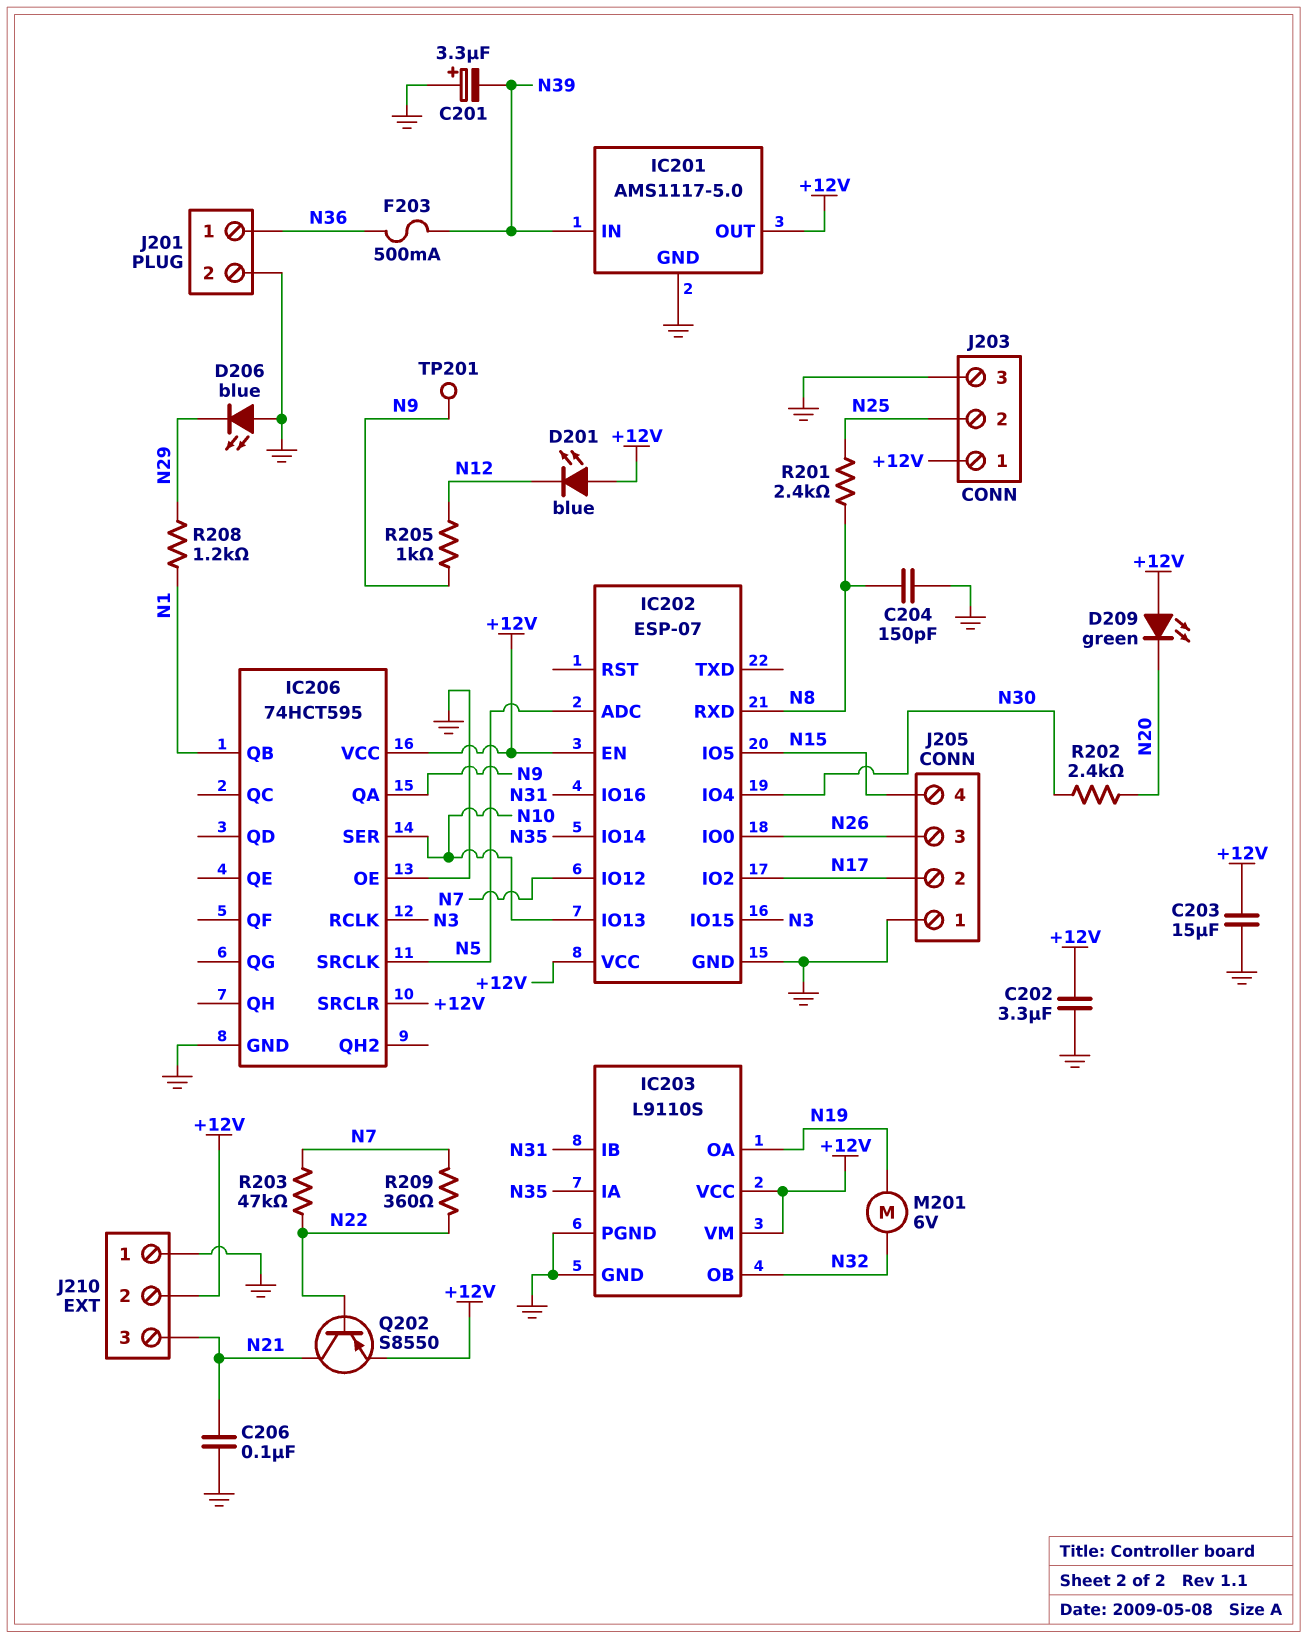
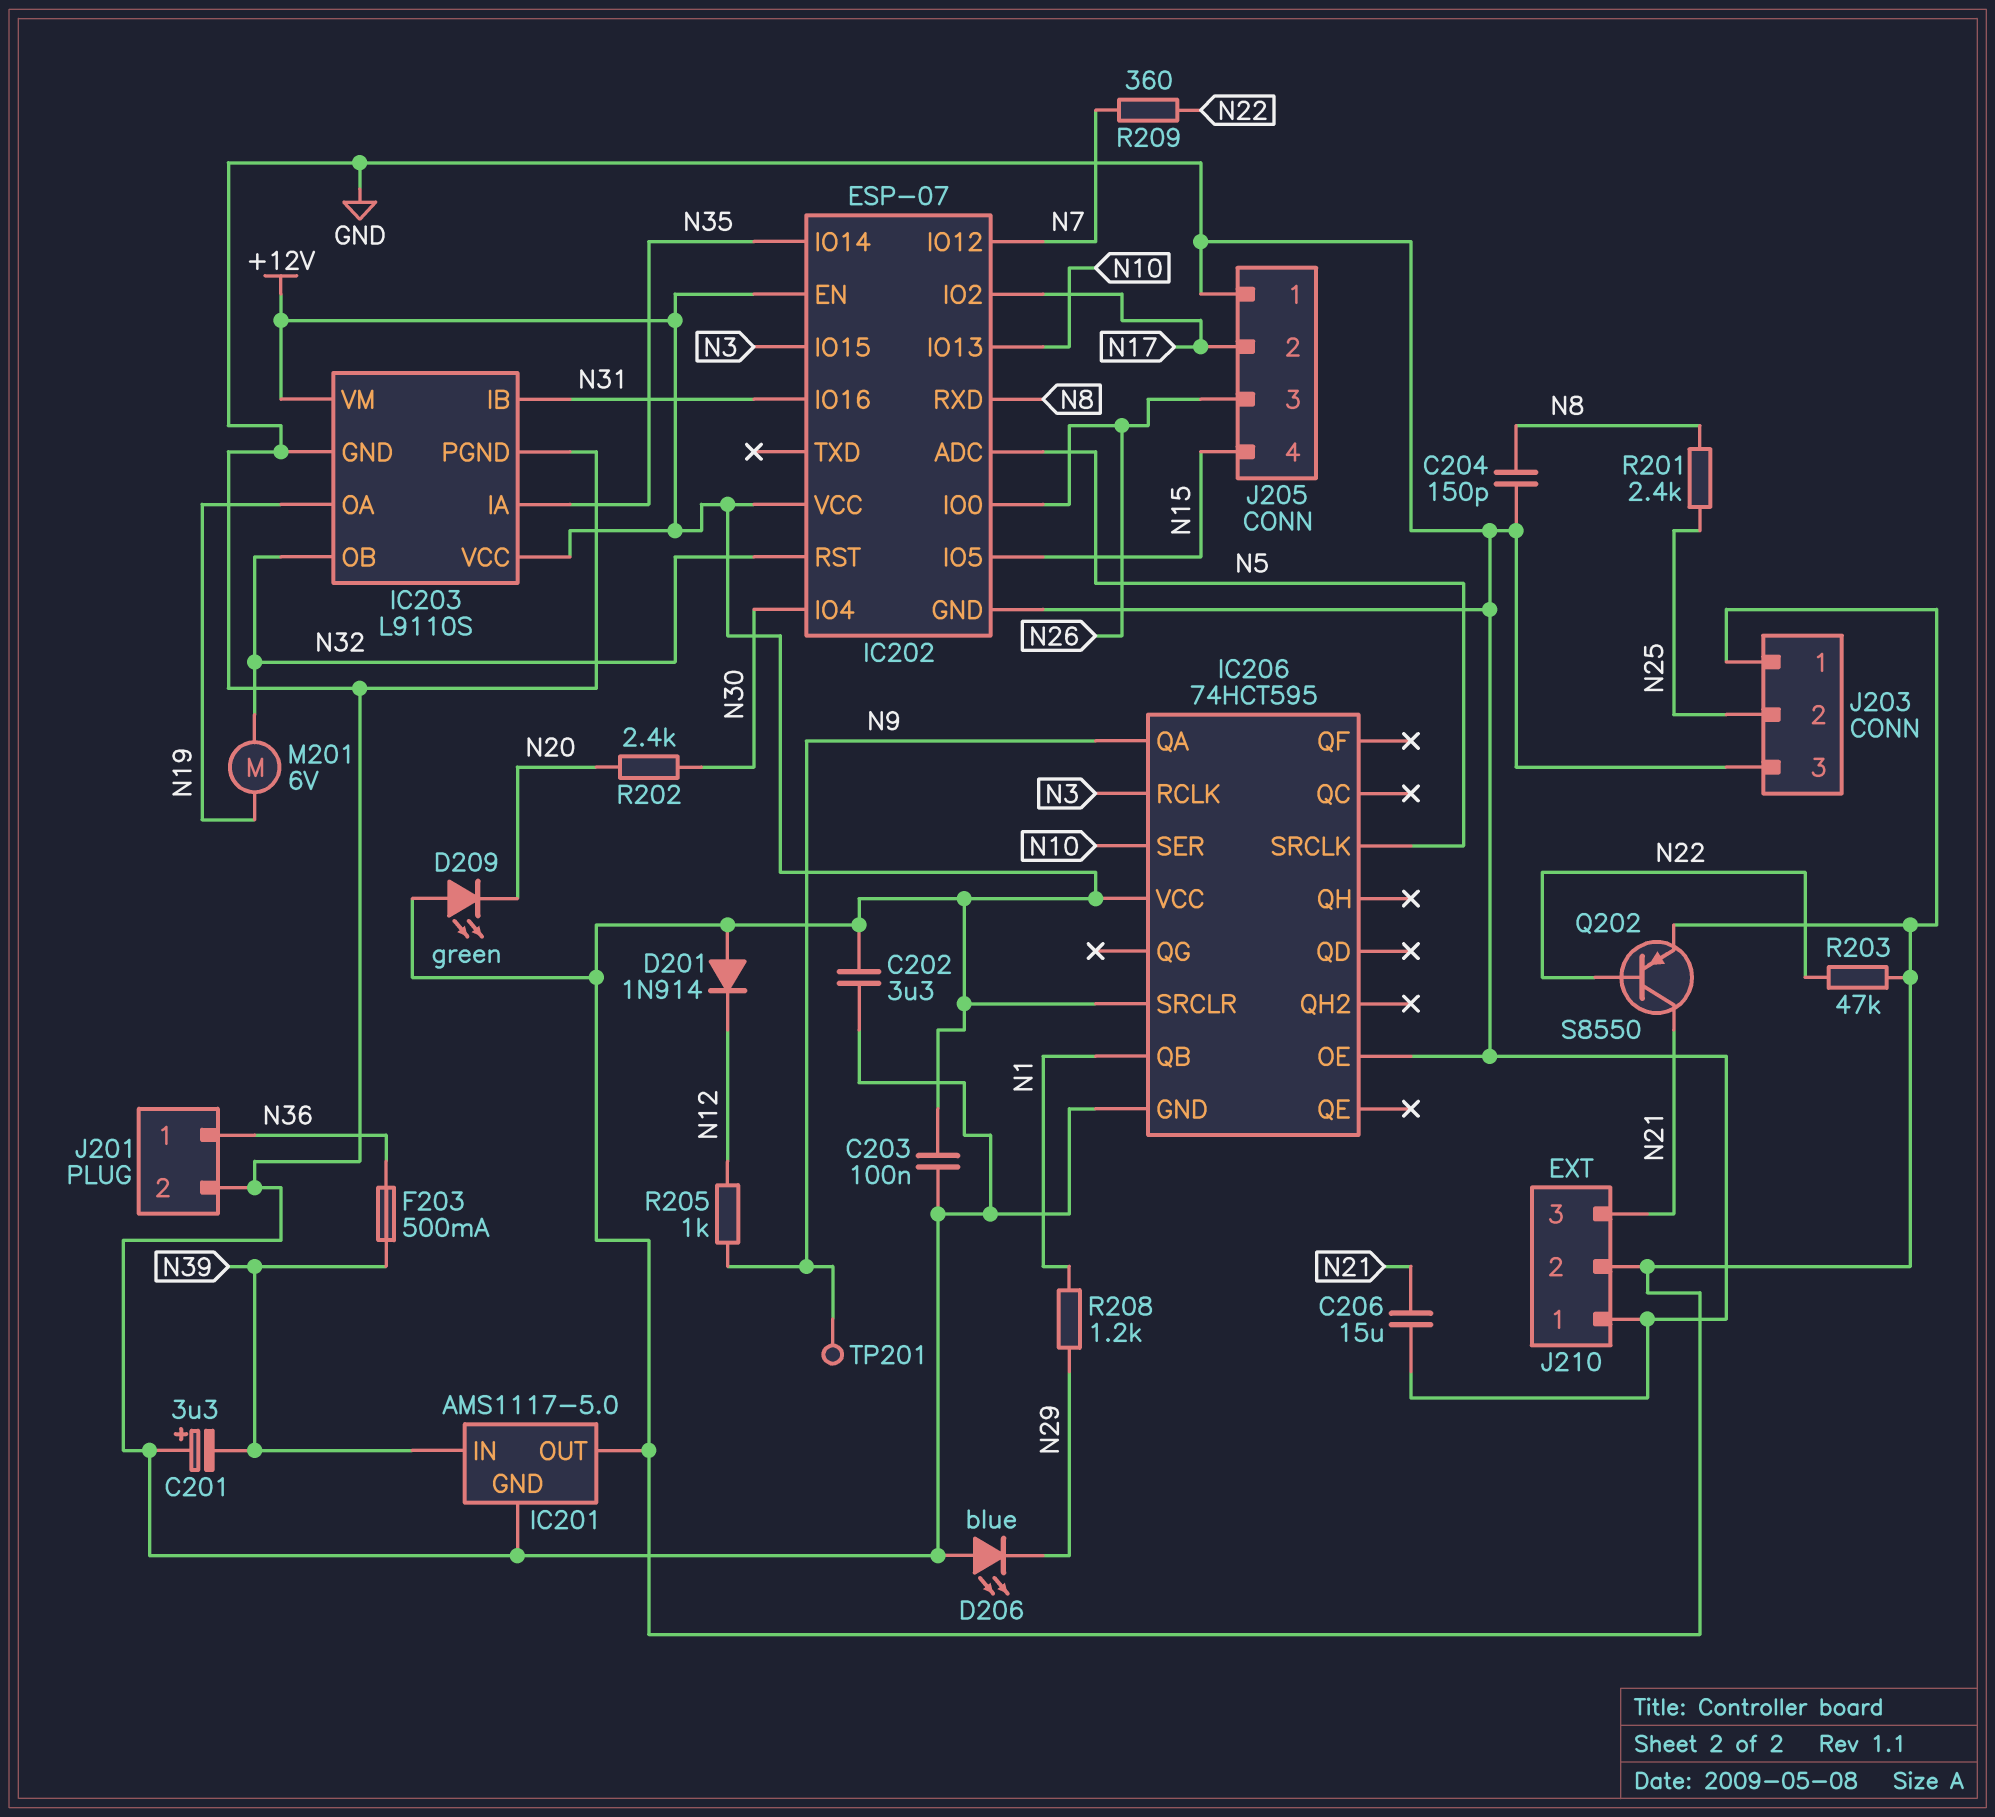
C203: 15uF (+12V, GND) -> 100nF (+12V, GND)
C206: 100nF (GND, N21) -> 15uF (GND, N21)
D201: LED blue (A +12V, K N12) -> diode 1N914 (A +12V, K N12)
IC202 pin RST: none -> N32
R203: 47k (N7, N22) -> 47k (+12V, N22)

